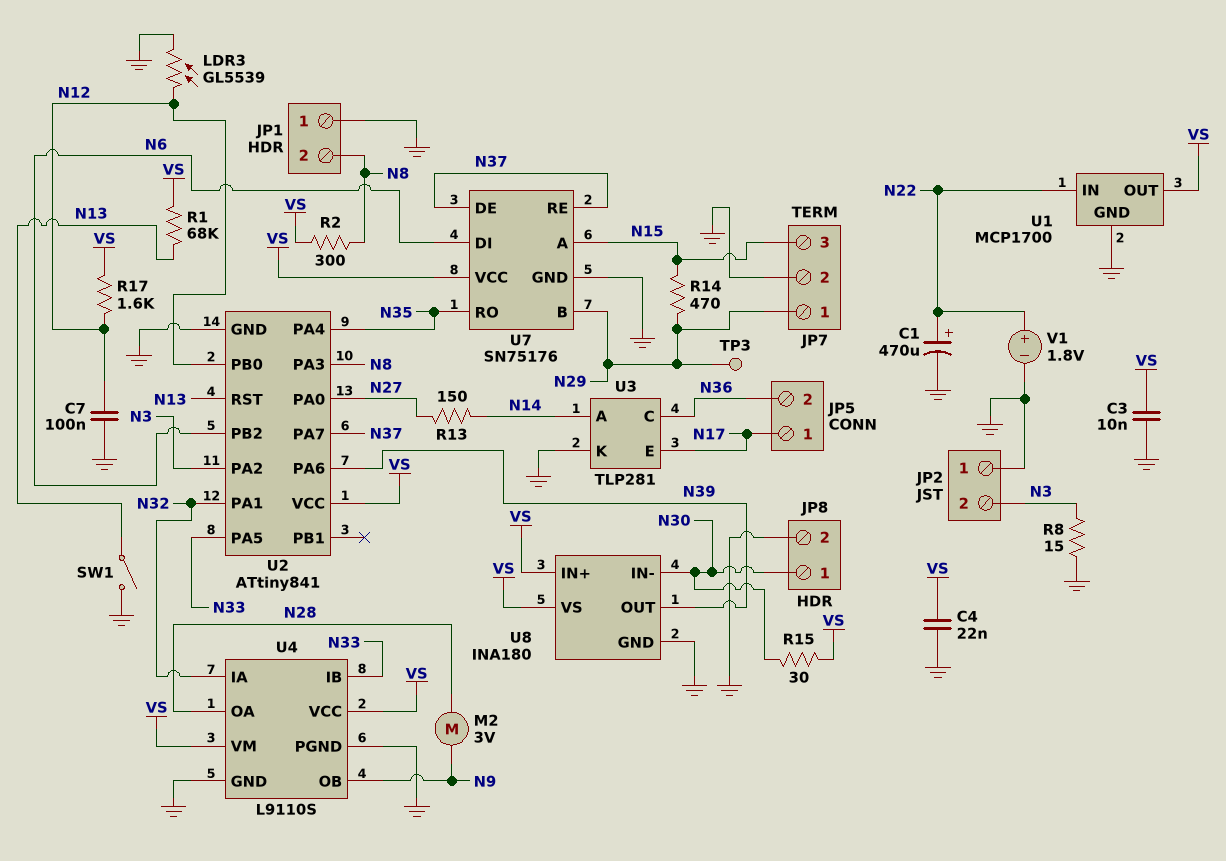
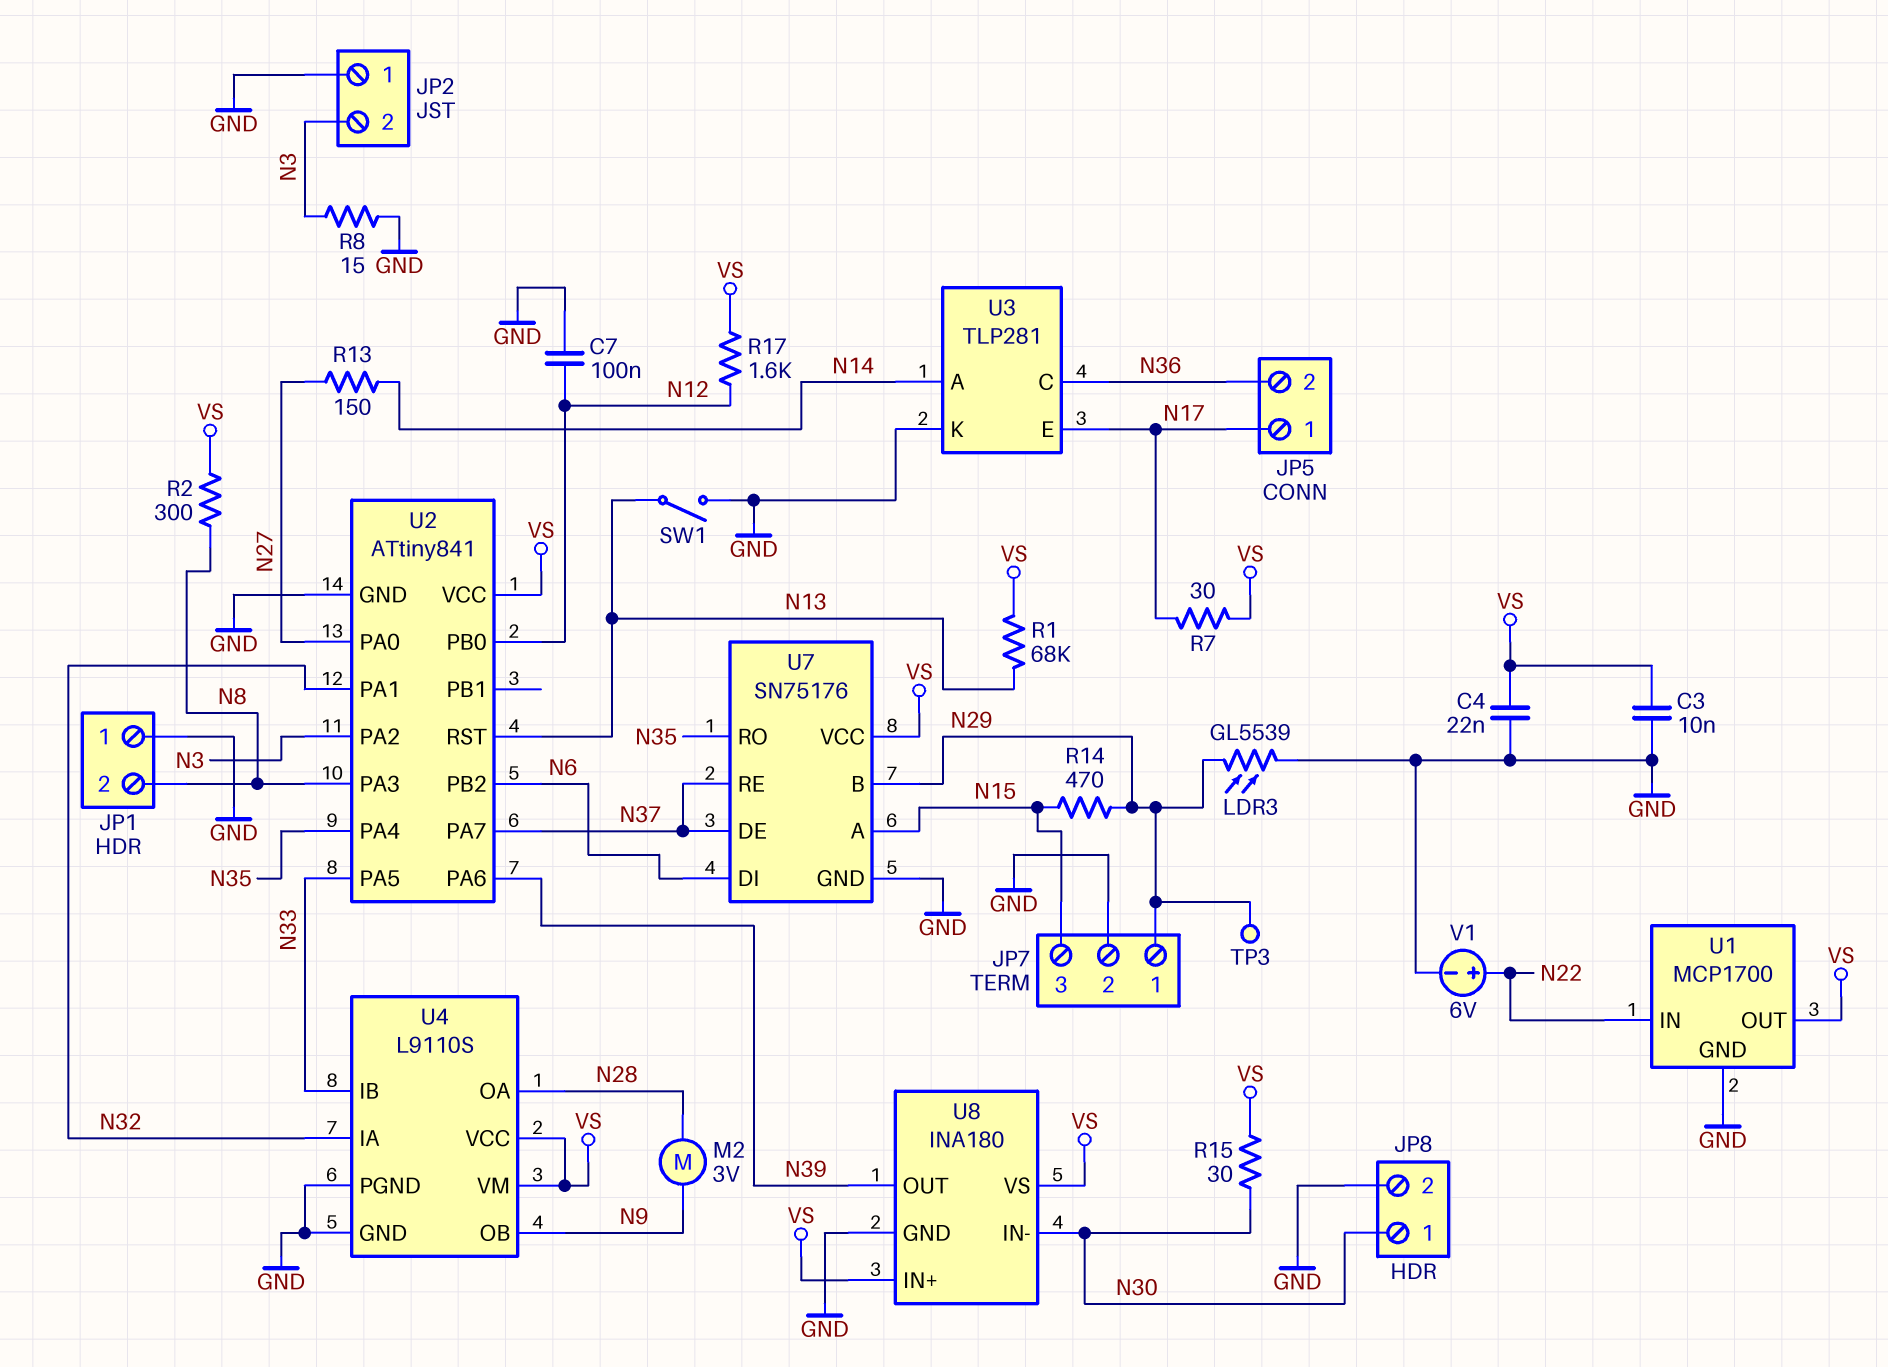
C1: 470uF (plus N22, minus GND) -> none
LDR3: GL5539 (GND, N12) -> GL5539 (GND, N29)
R7: none -> 30 (N17, VS)
V1: 1.8V (plus N22, minus GND) -> 6V (plus N22, minus GND)

